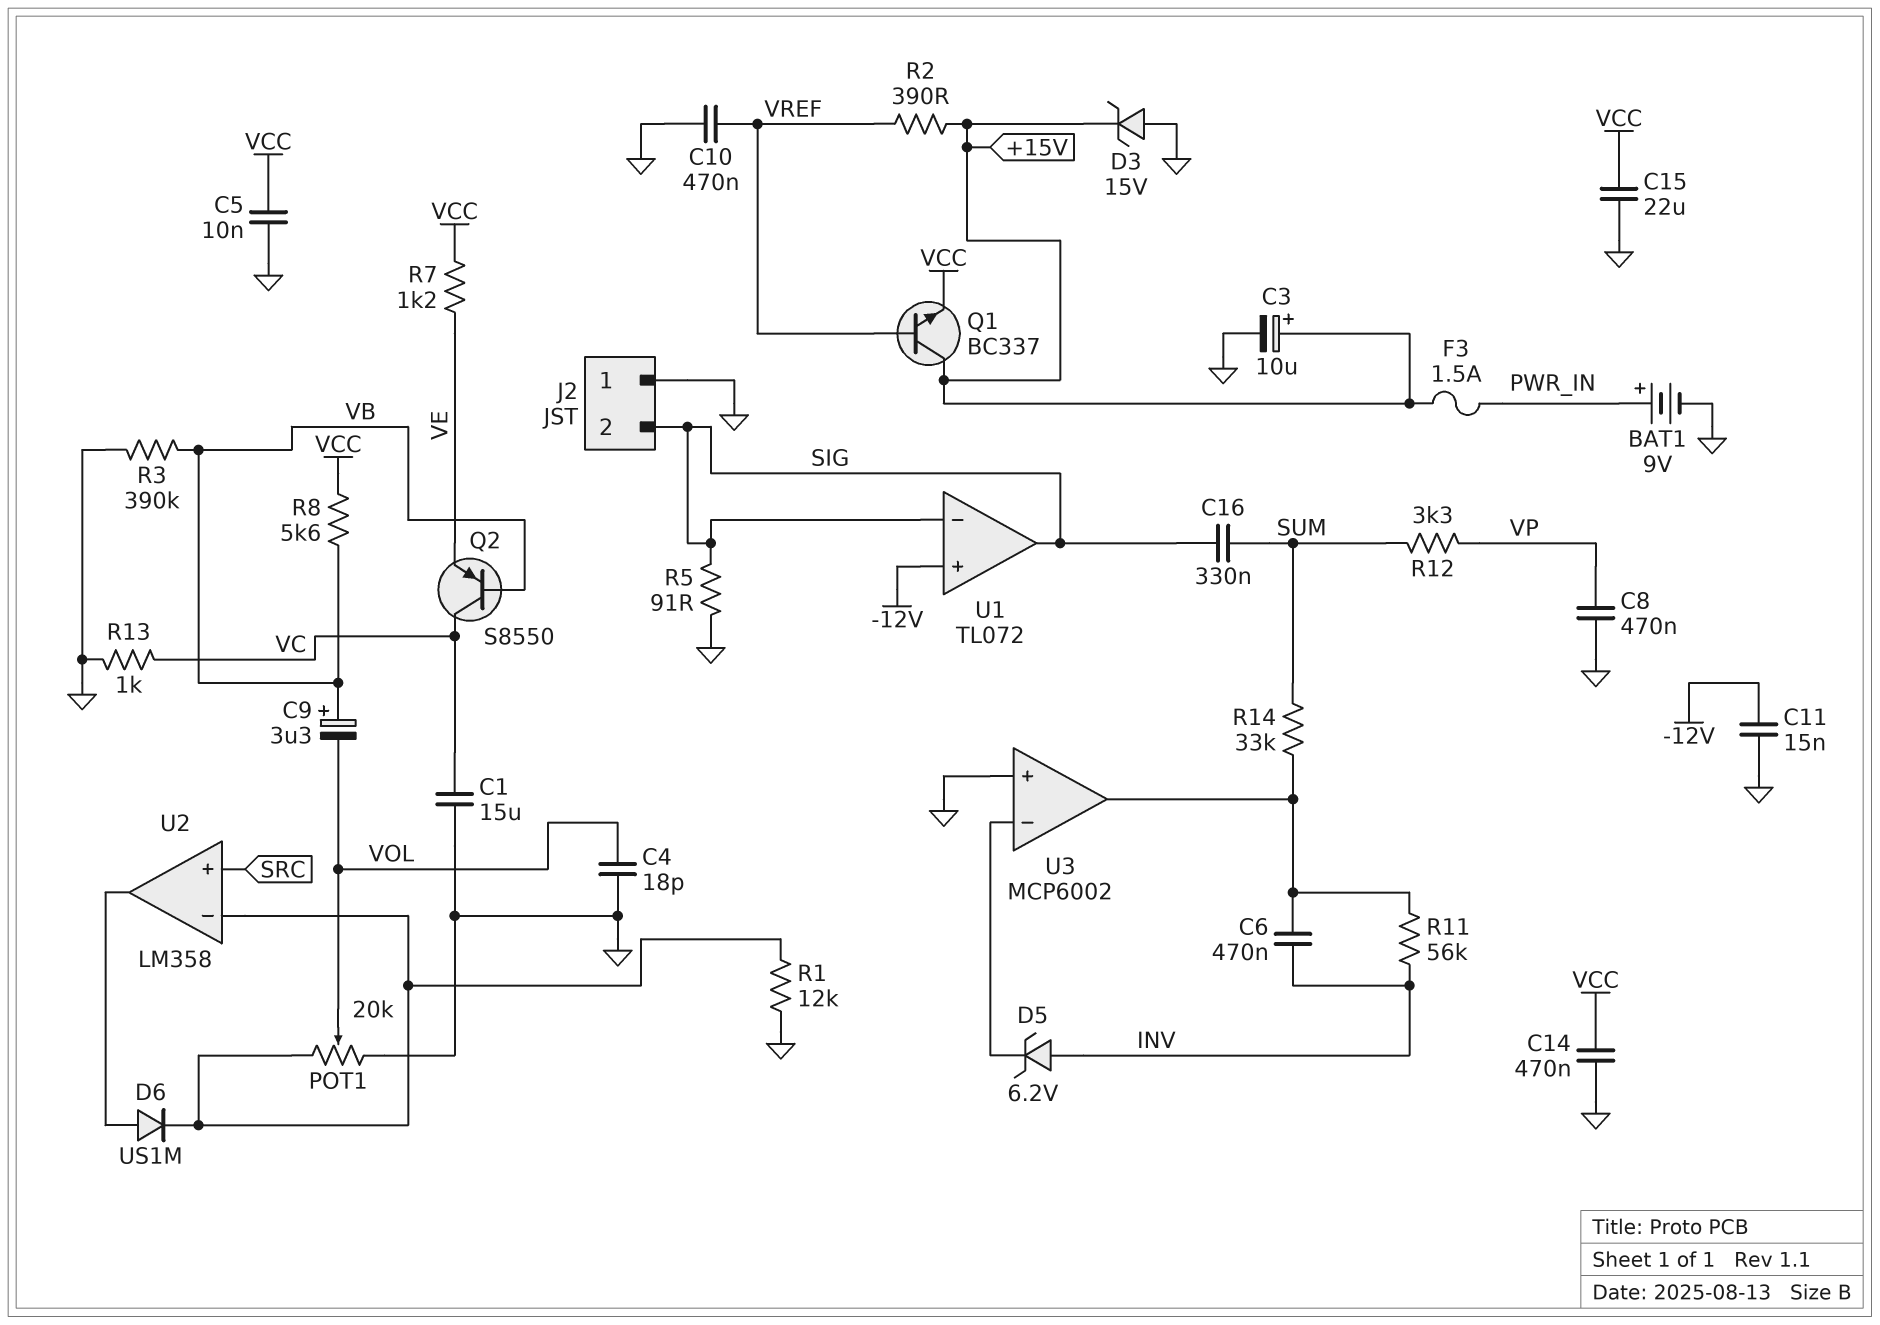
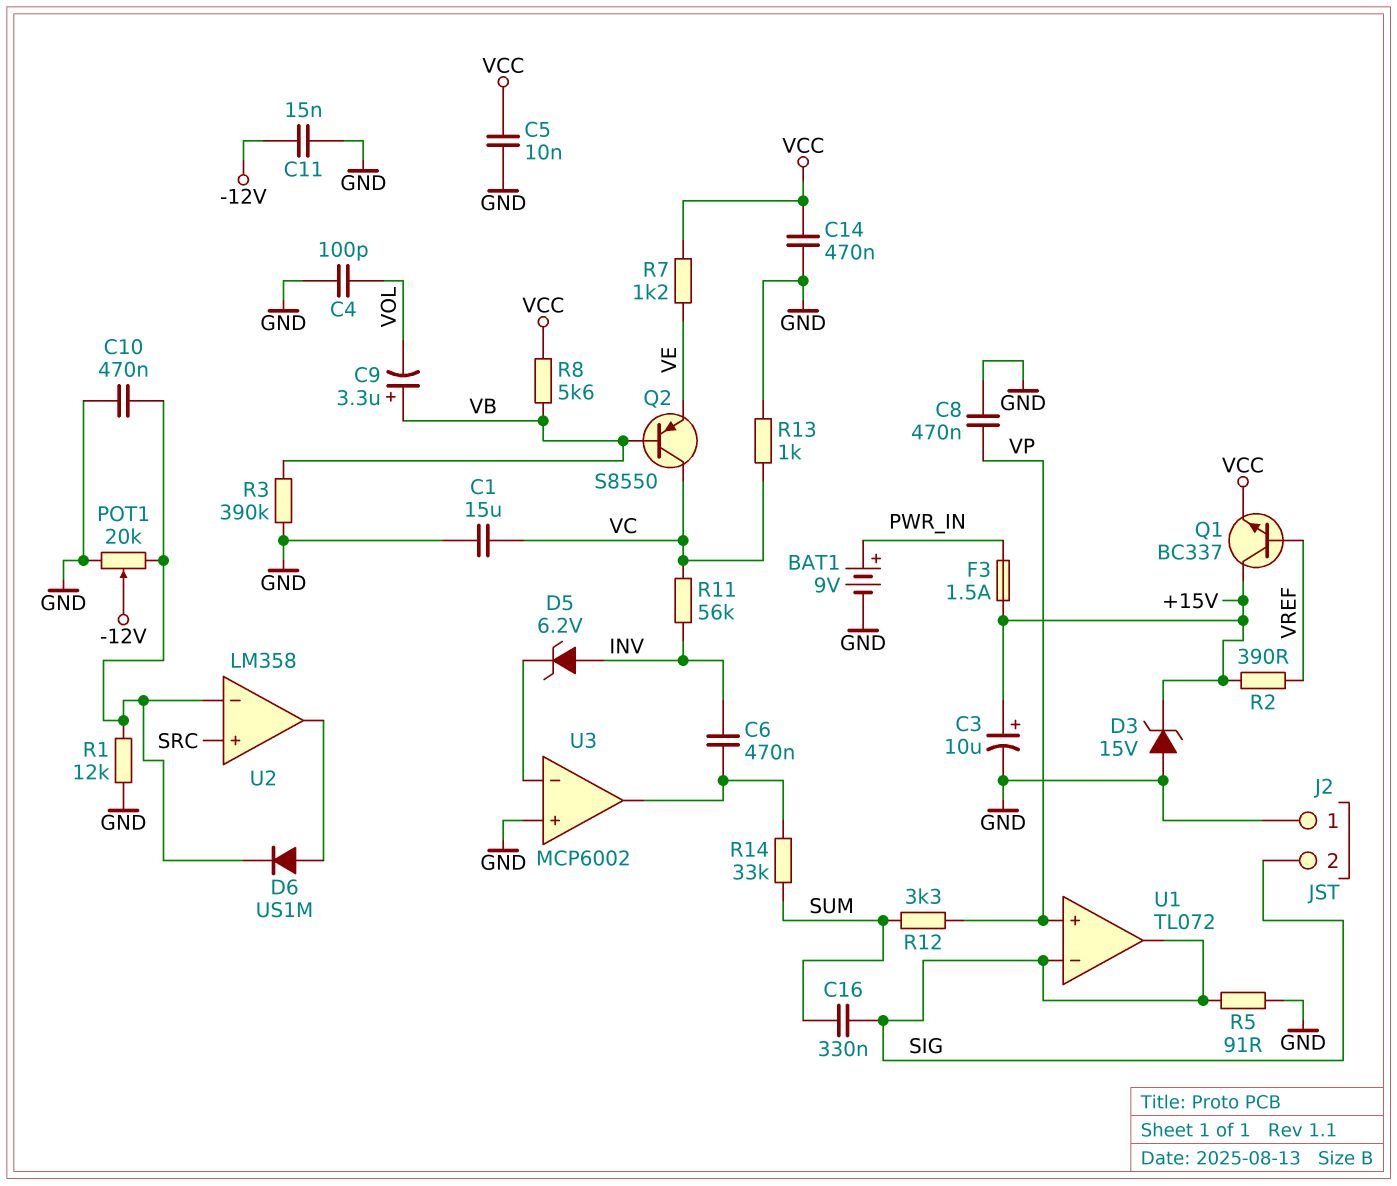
C4: 18pF (GND, VOL) -> 100pF (GND, VOL)
C10: 470nF (GND, VREF) -> 470nF (GND, U2/in-)
C15: 22uF (GND, VCC) -> none
POT1: 20k (GND, U2/in-, wiper VOL) -> 20k (GND, U2/in-, wiper -12V)
R11: 56k (INV, U3/out) -> 56k (INV, VC)
U1 pin in+: -12V -> VP

